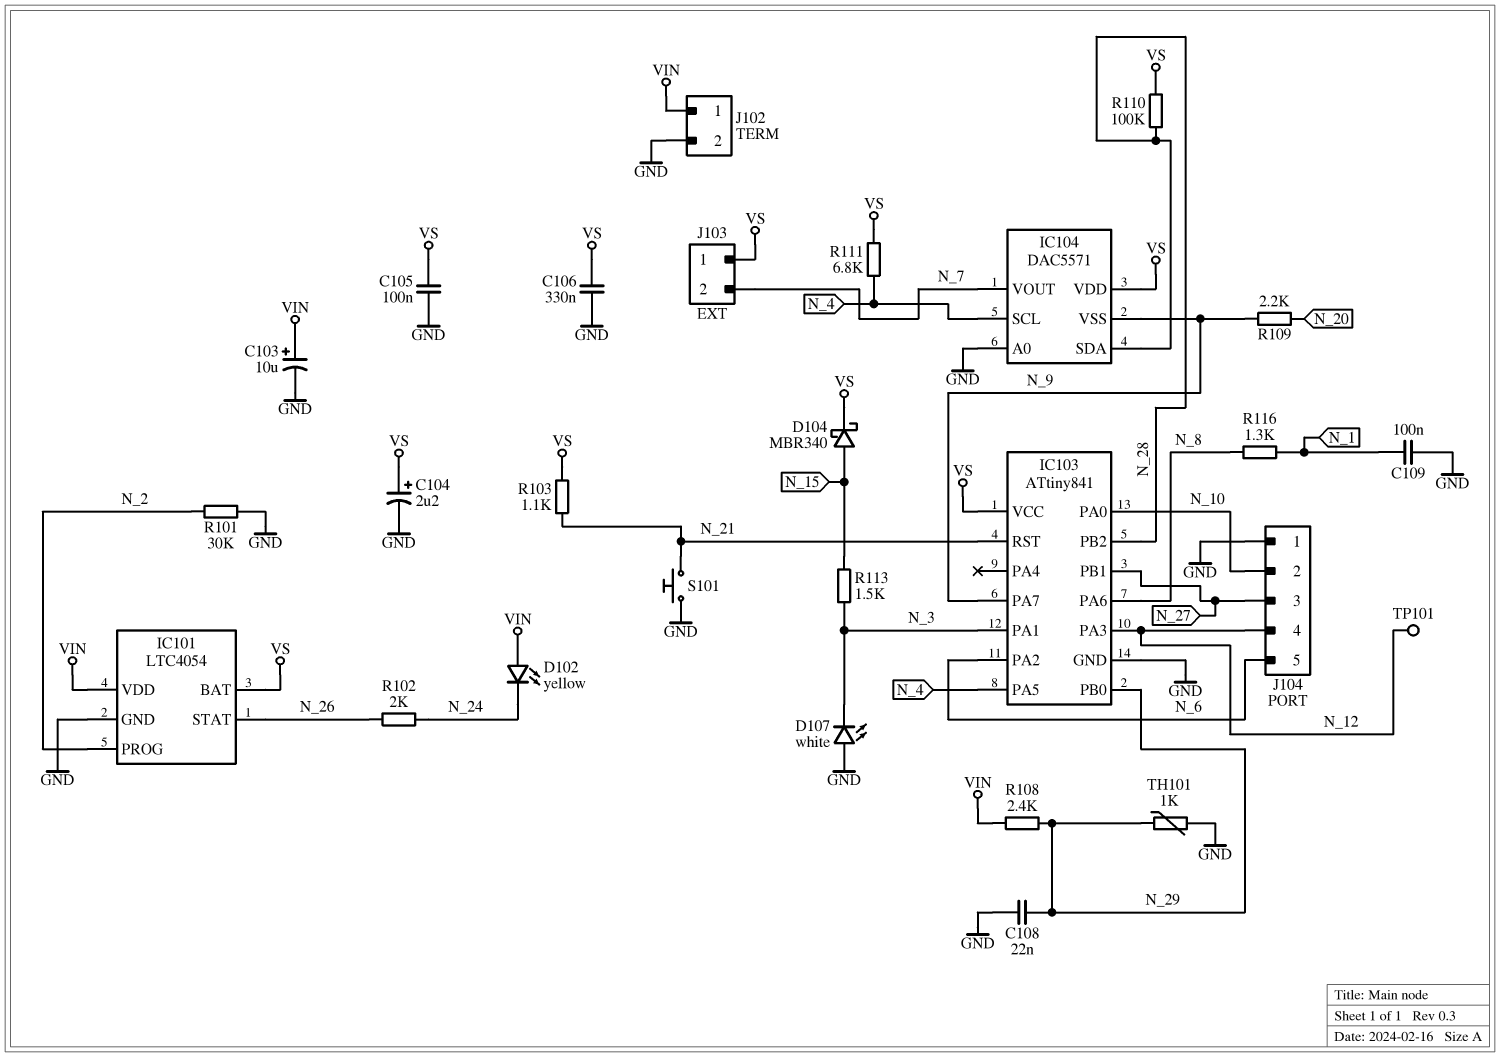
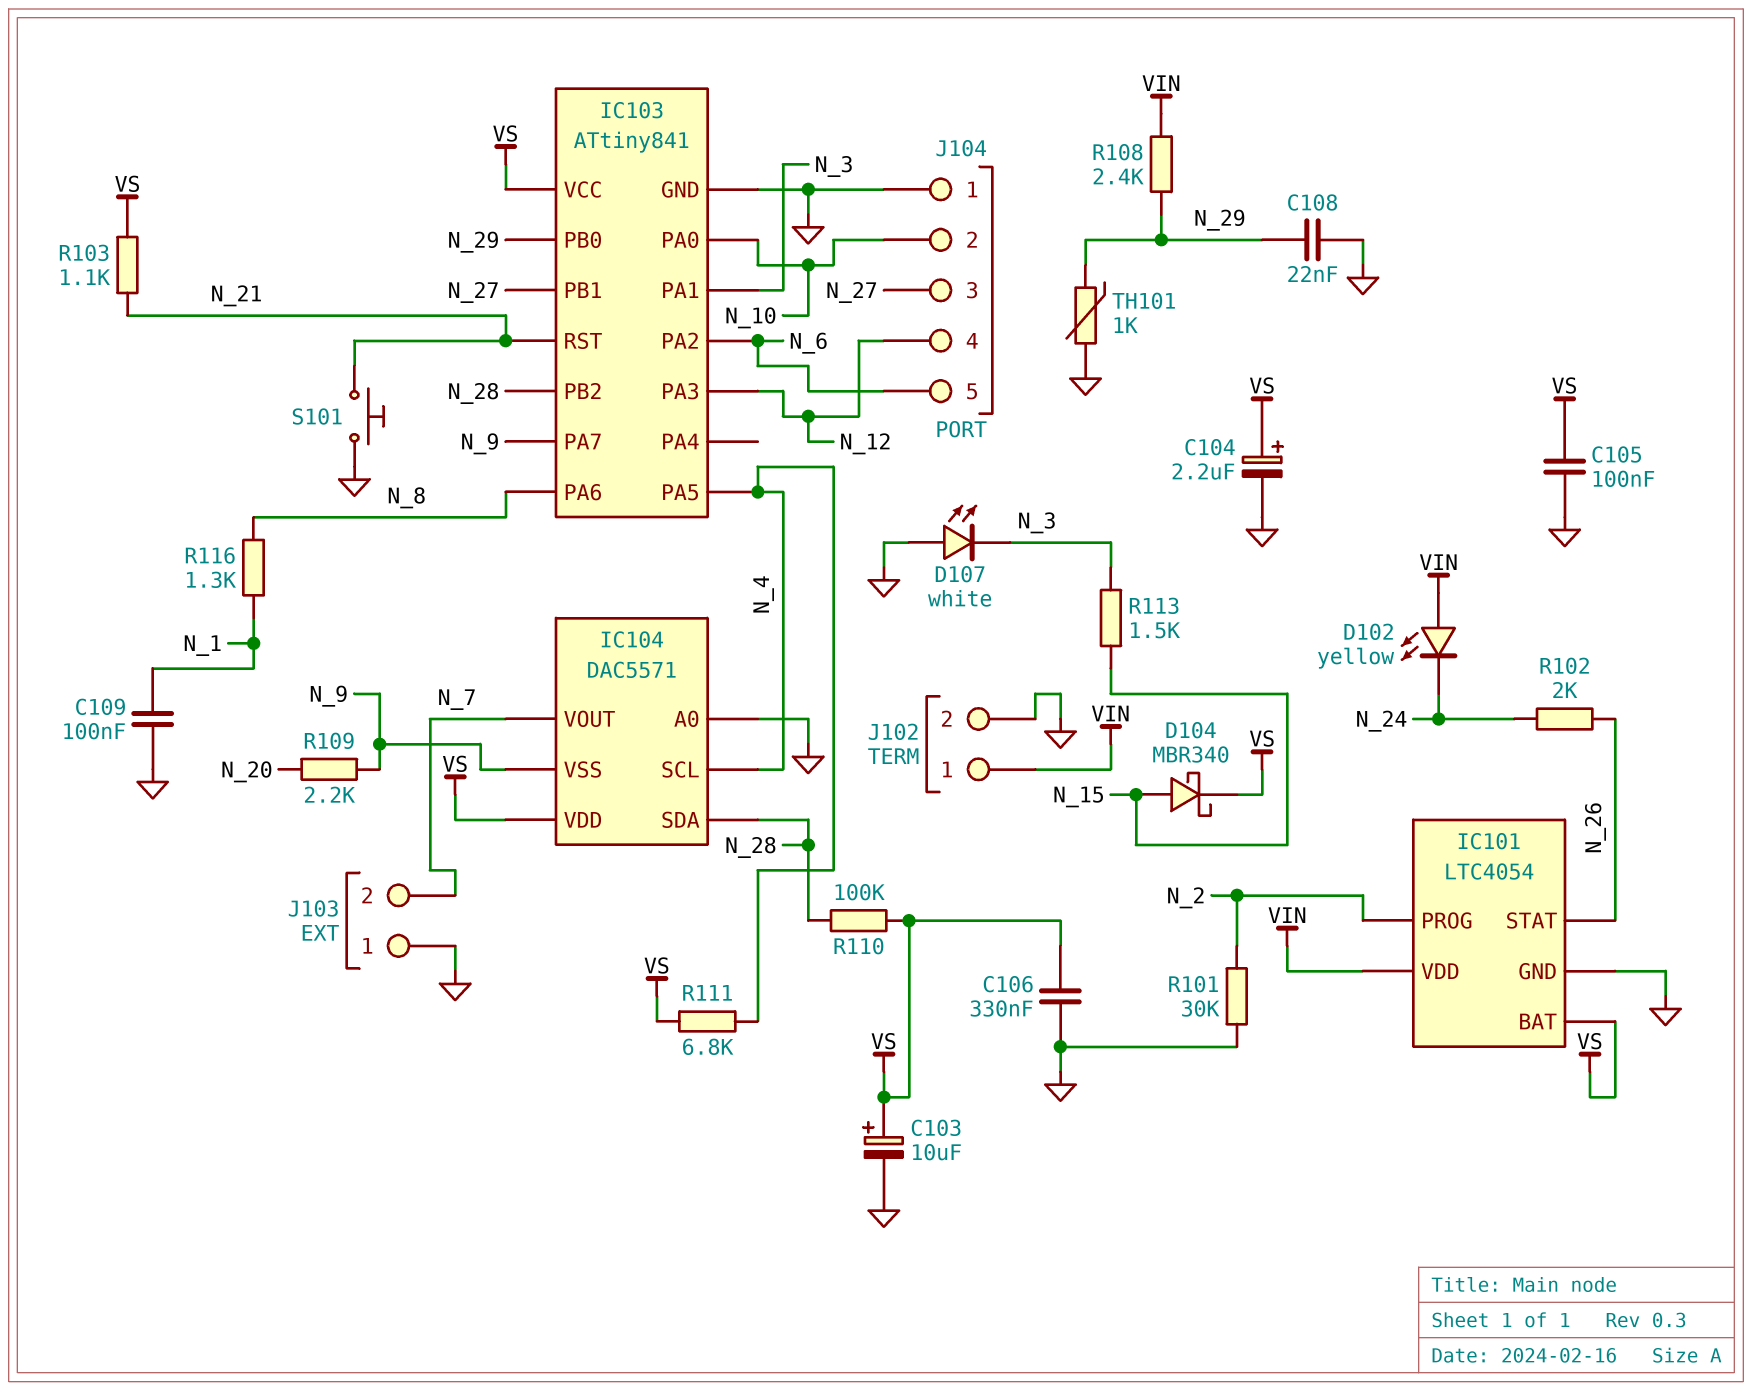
C103: 10uF (plus VIN, minus GND) -> 10uF (plus VS, minus GND)
J103 pin 1: VS -> GND
TP101: test point (N_12) -> none

